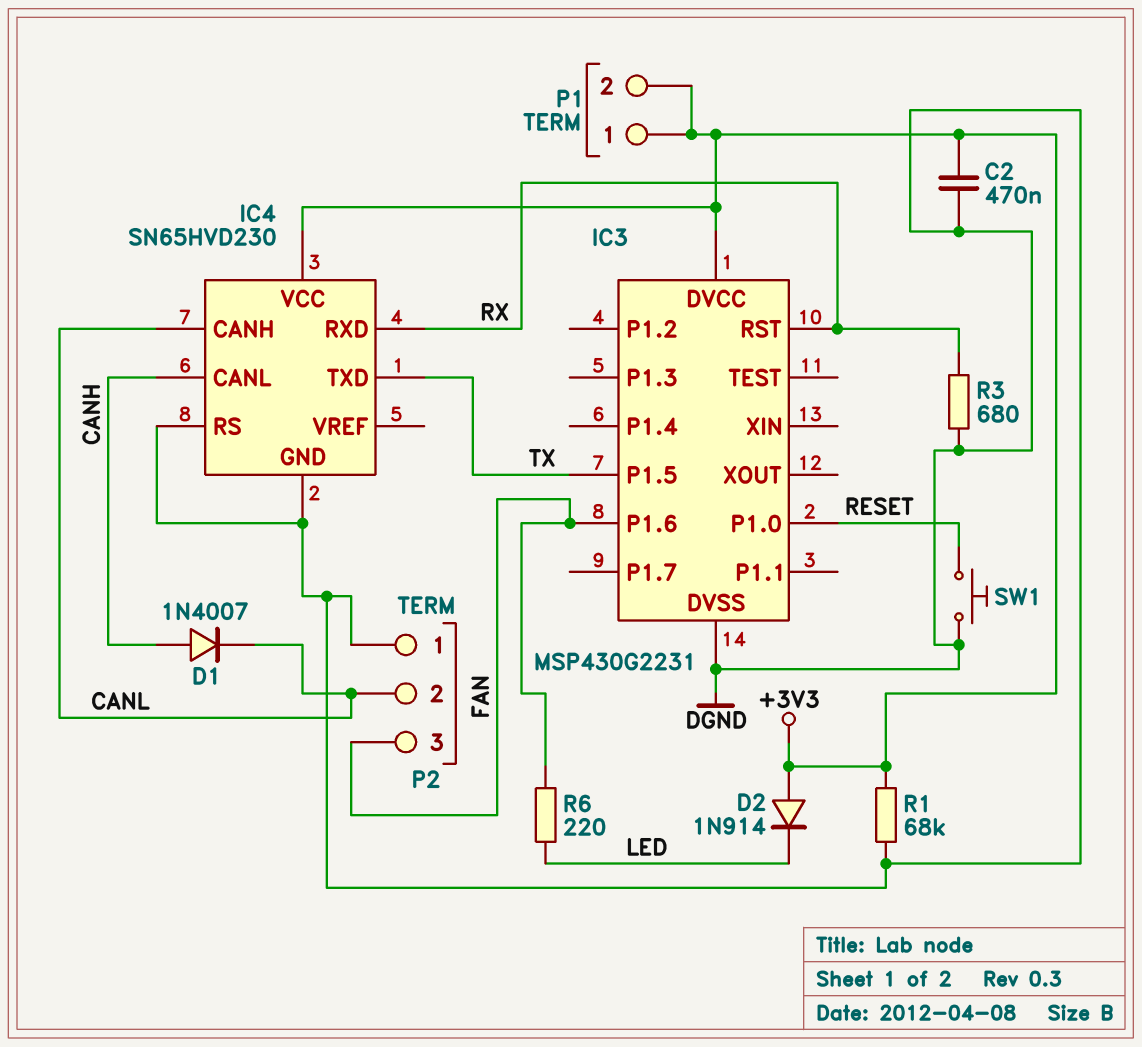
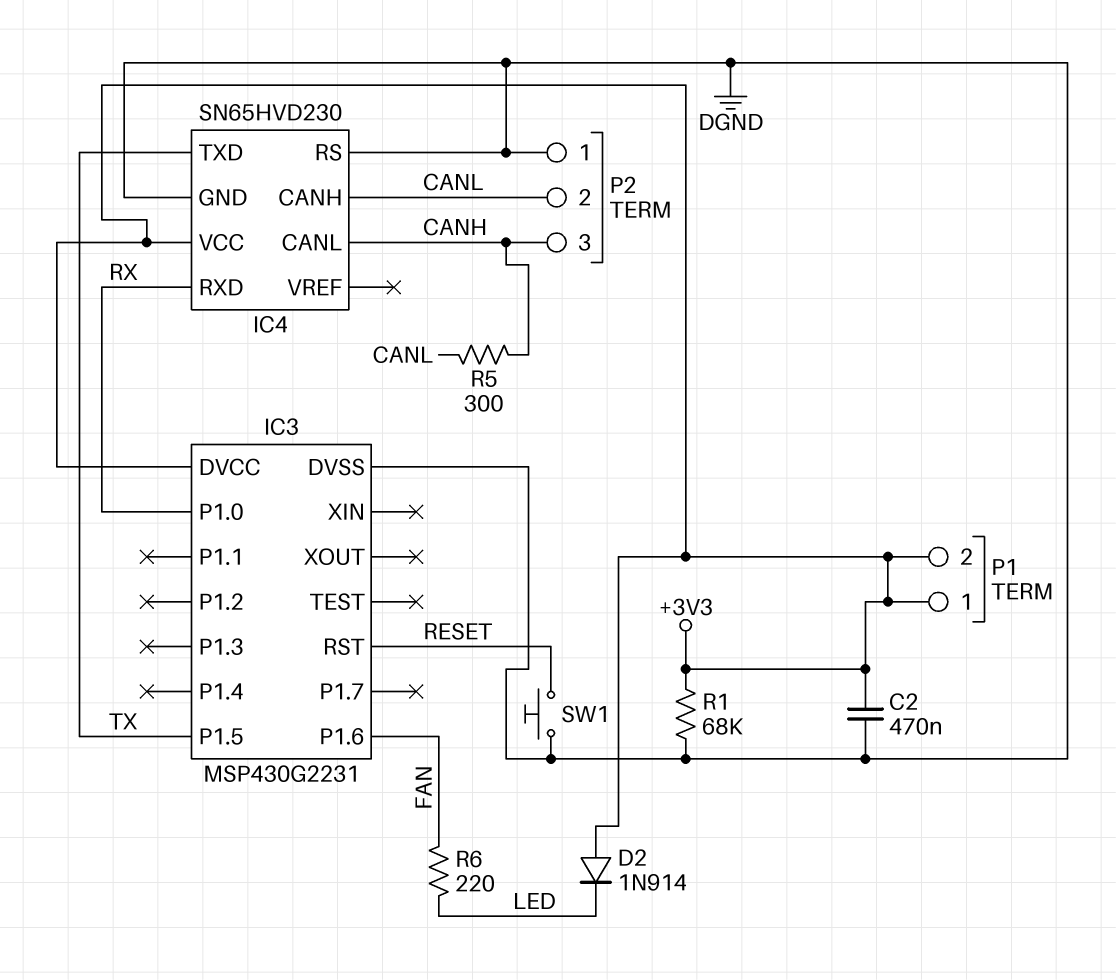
D1: diode 1N4007 (A CANH, K CANL) -> none
IC3 pin P1.0: RESET -> RX
IC3 pin RST: RX -> RESET
P2 pin 3: FAN -> CANH
R3: 680 (DGND, RX) -> none
R5: none -> 300 (CANH, CANL)

